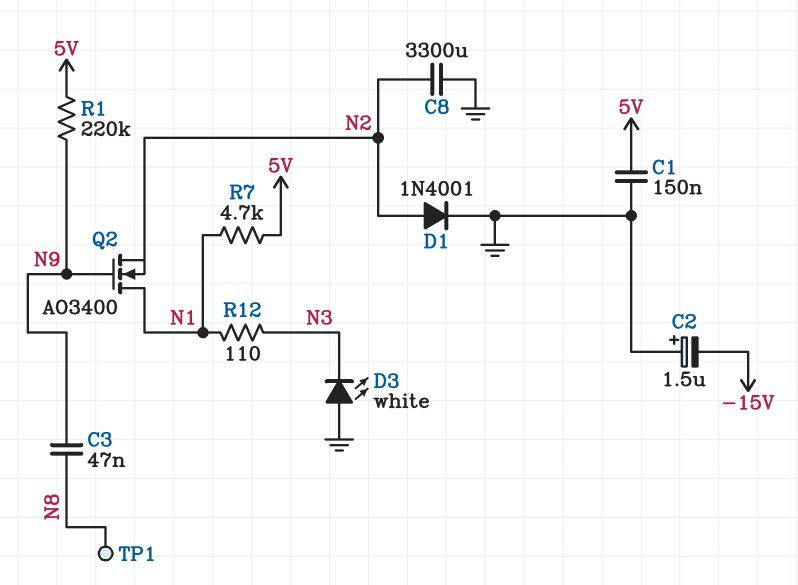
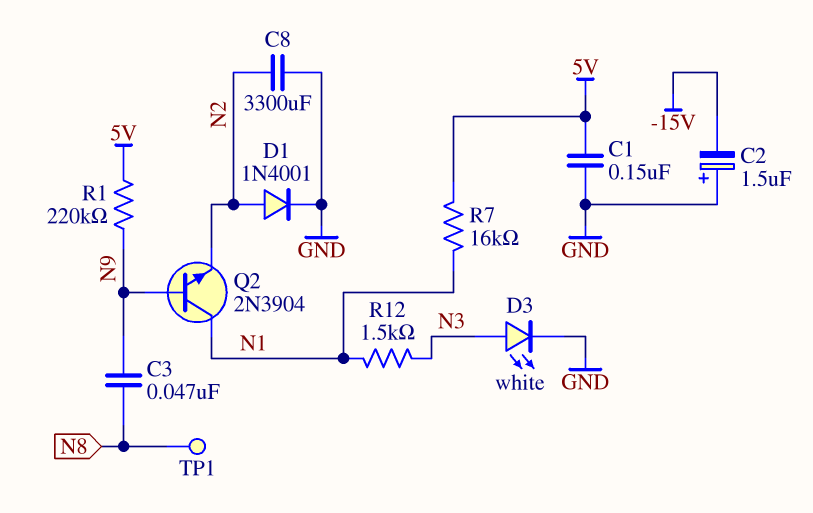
D3: LED white (A GND, K N3) -> LED white (A N3, K GND)
Q2: NMOS AO3400 (G N9, D N1, S N2) -> NPN 2N3904 (B N9, C N1, E N2)
R7: 4.7k (5V, N1) -> 16k (5V, N1)
R12: 110 (N1, N3) -> 1.5k (N1, N3)

